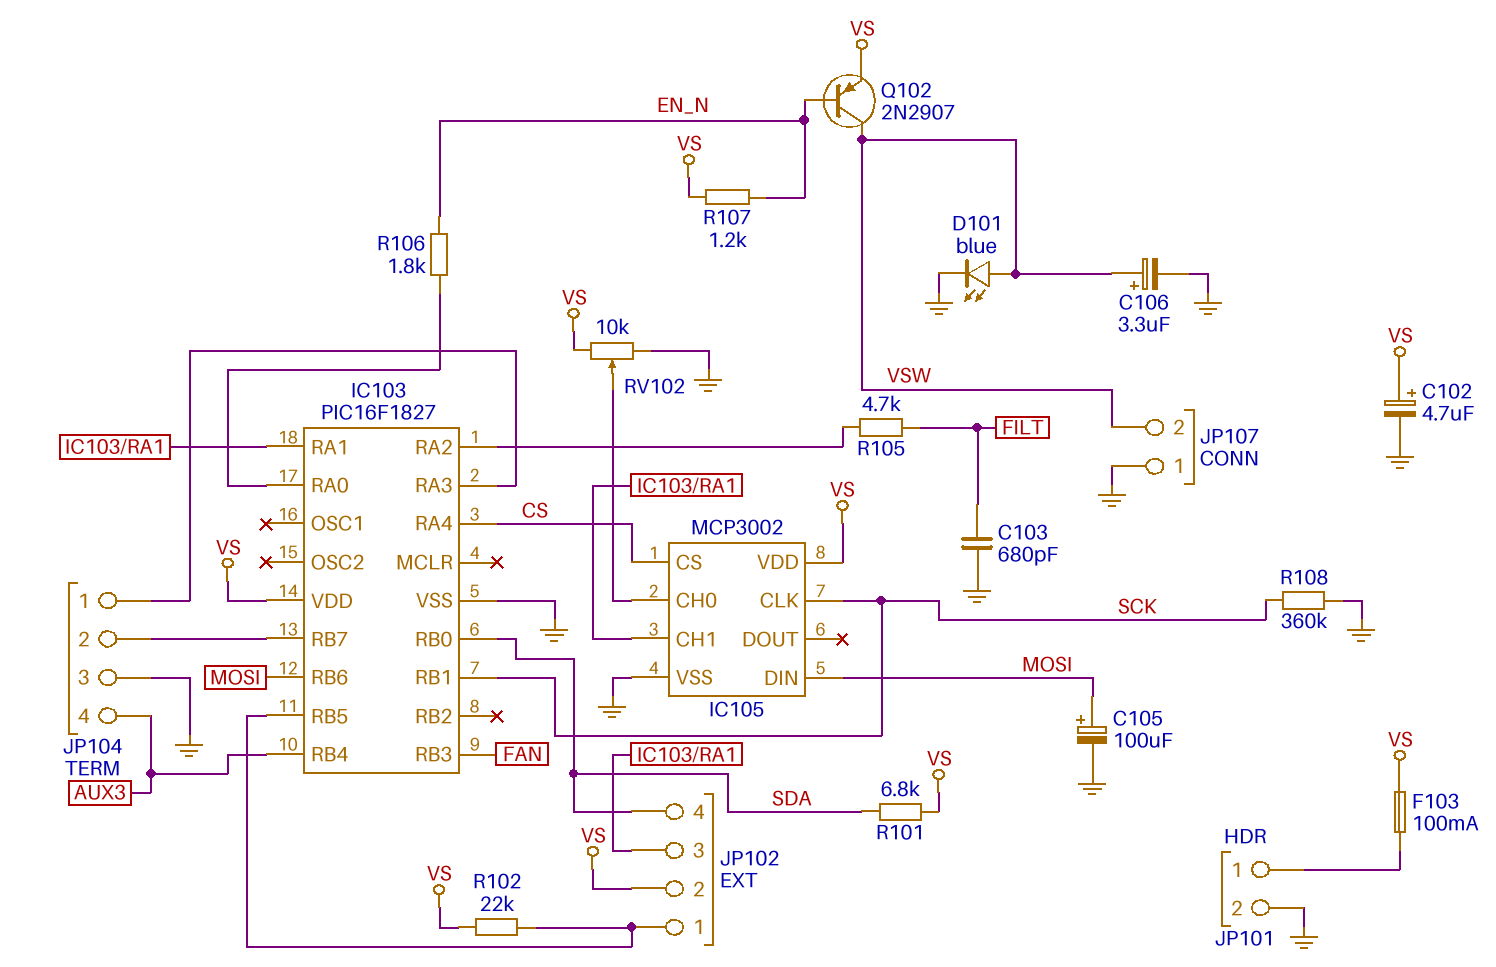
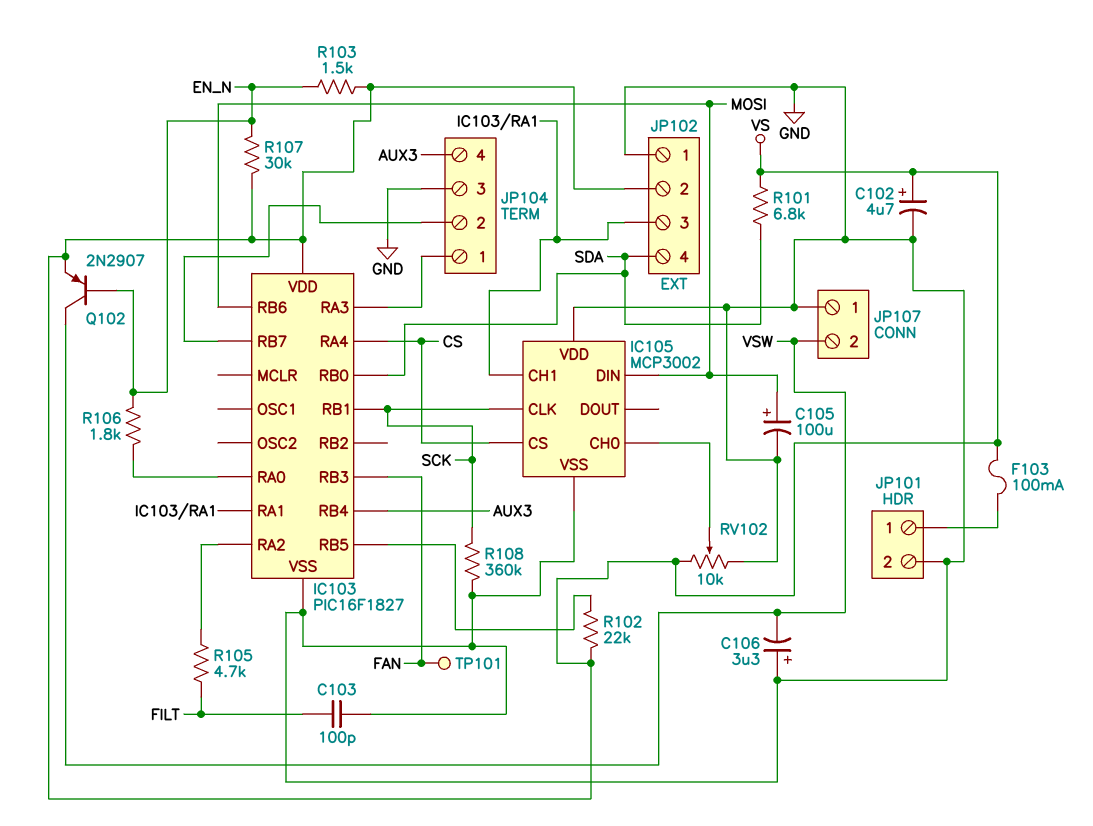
C103: 680pF (FILT, GND) -> 100pF (FILT, GND)
C106: 3.3uF (plus VSW, minus GND) -> 3.3uF (plus GND, minus VSW)
D101: LED blue (A VSW, K GND) -> none
IC105 pin VDD: VS -> GND
JP102 pin 1: IC103/RB5 -> GND
R103: none -> 1.5k (EN_N, VS)
R107: 1.2k (EN_N, VS) -> 30k (EN_N, VS)
TP101: none -> test point (FAN)

